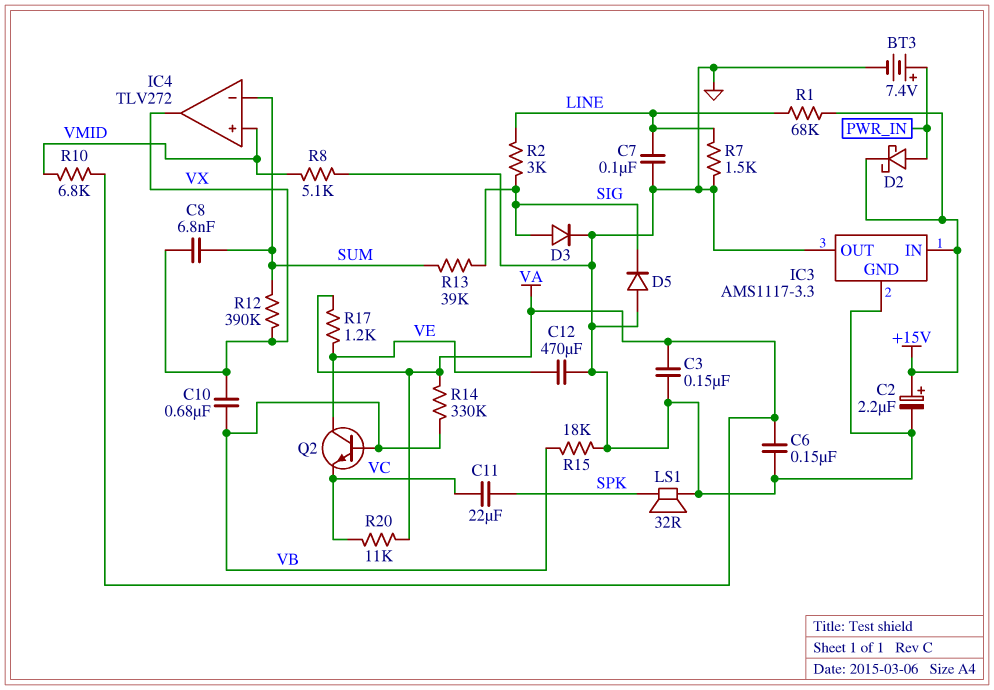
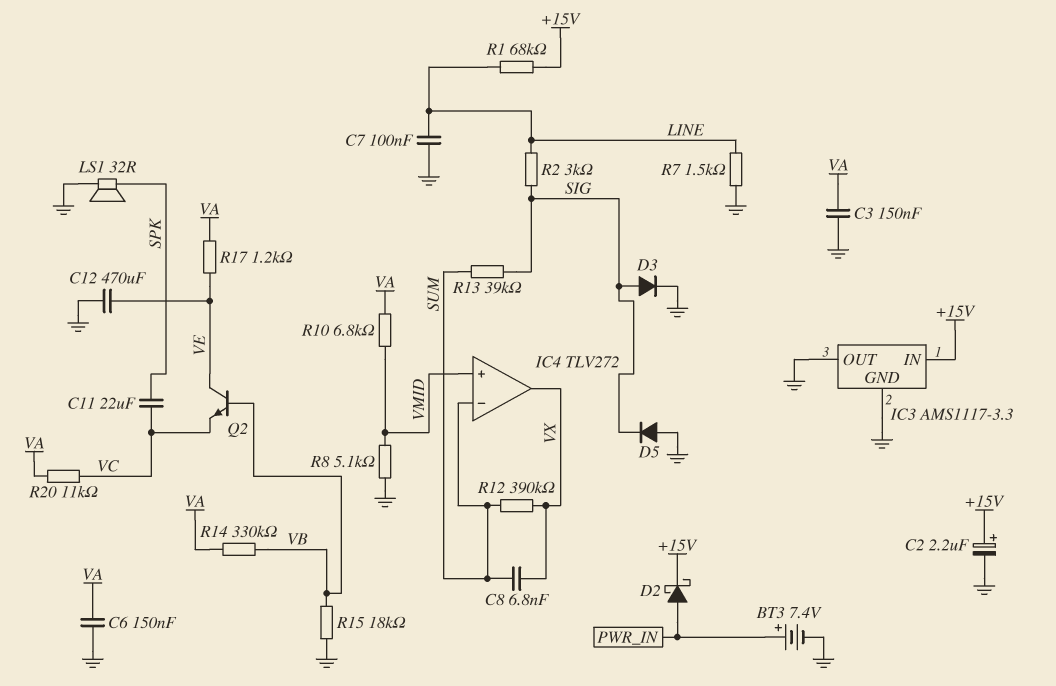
C10: 680nF (VB, VX) -> none

